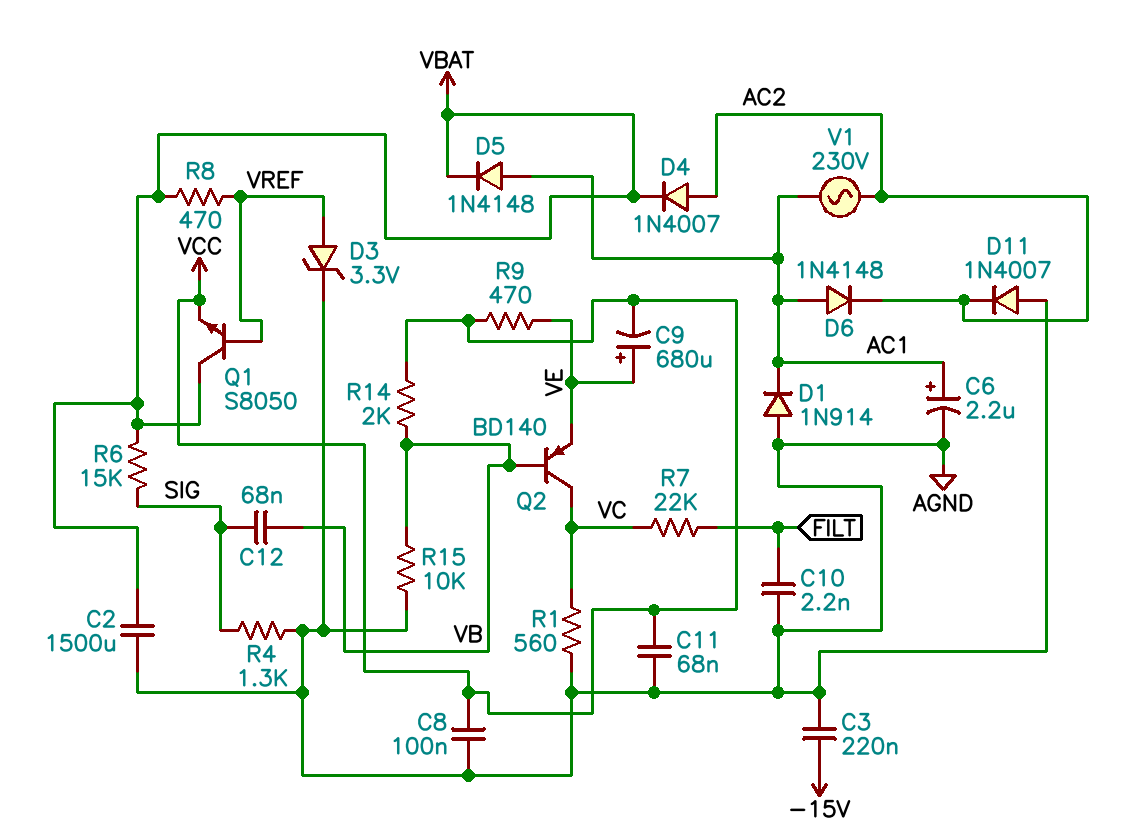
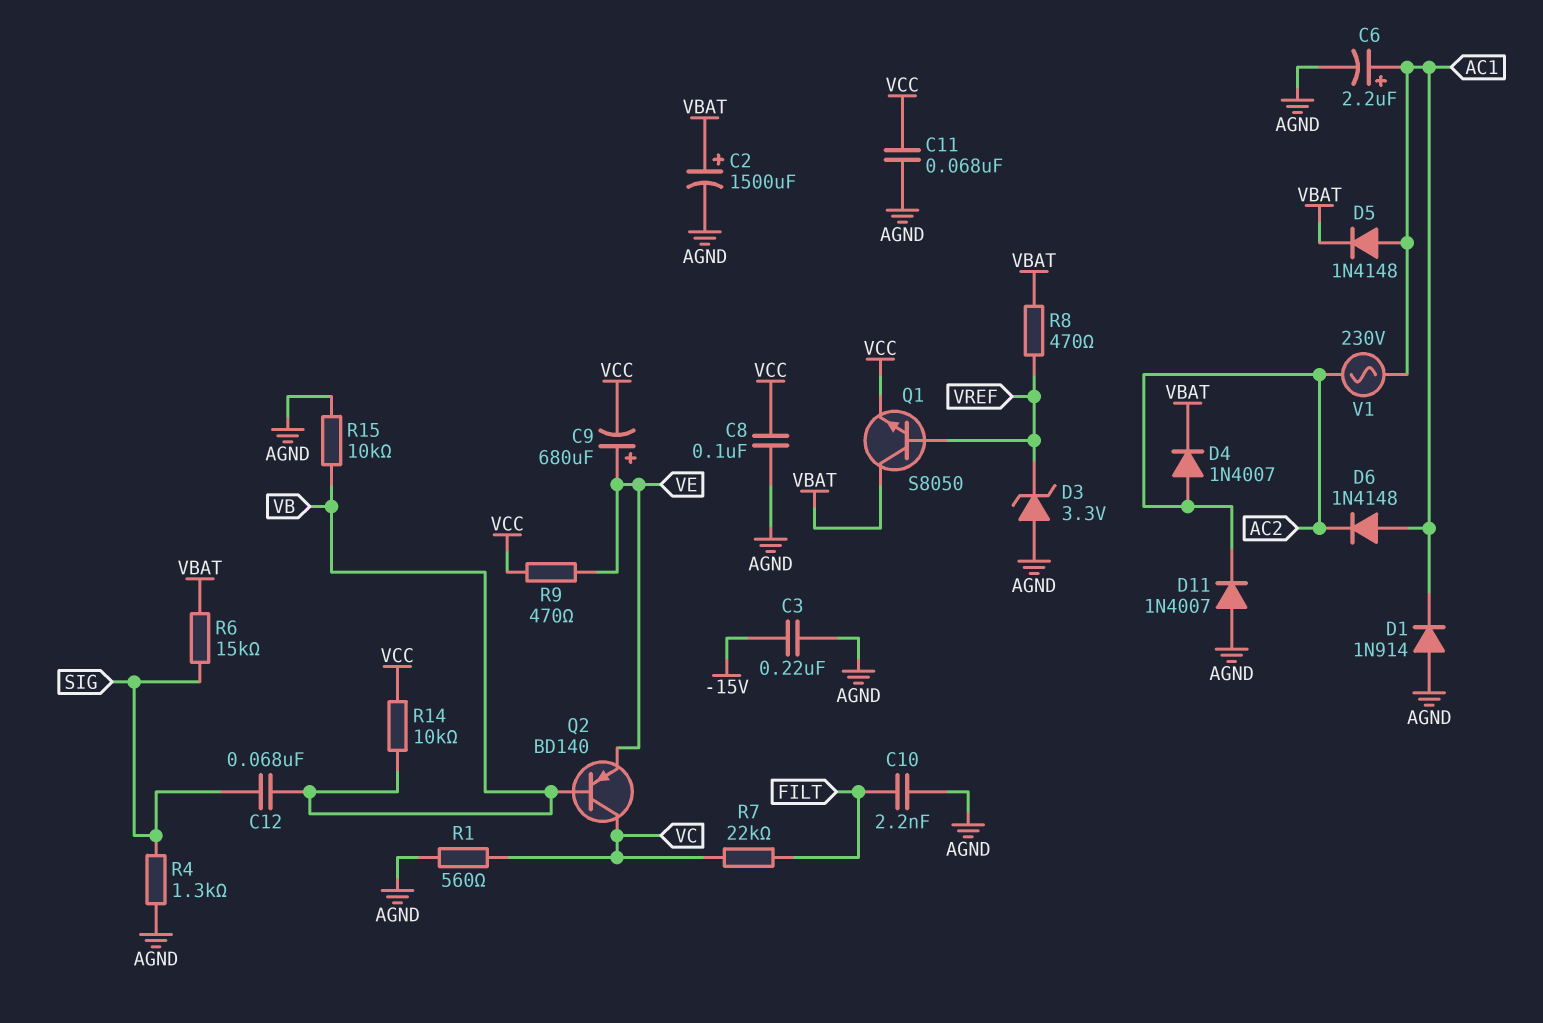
C2: 1500uF (AGND, VBAT) -> 1500uF (plus VBAT, minus AGND)
D3: zener 3.3V (A VREF, K AGND) -> zener 3.3V (A AGND, K VREF)
R14: 2k (VB, VCC) -> 10k (VB, VCC)

